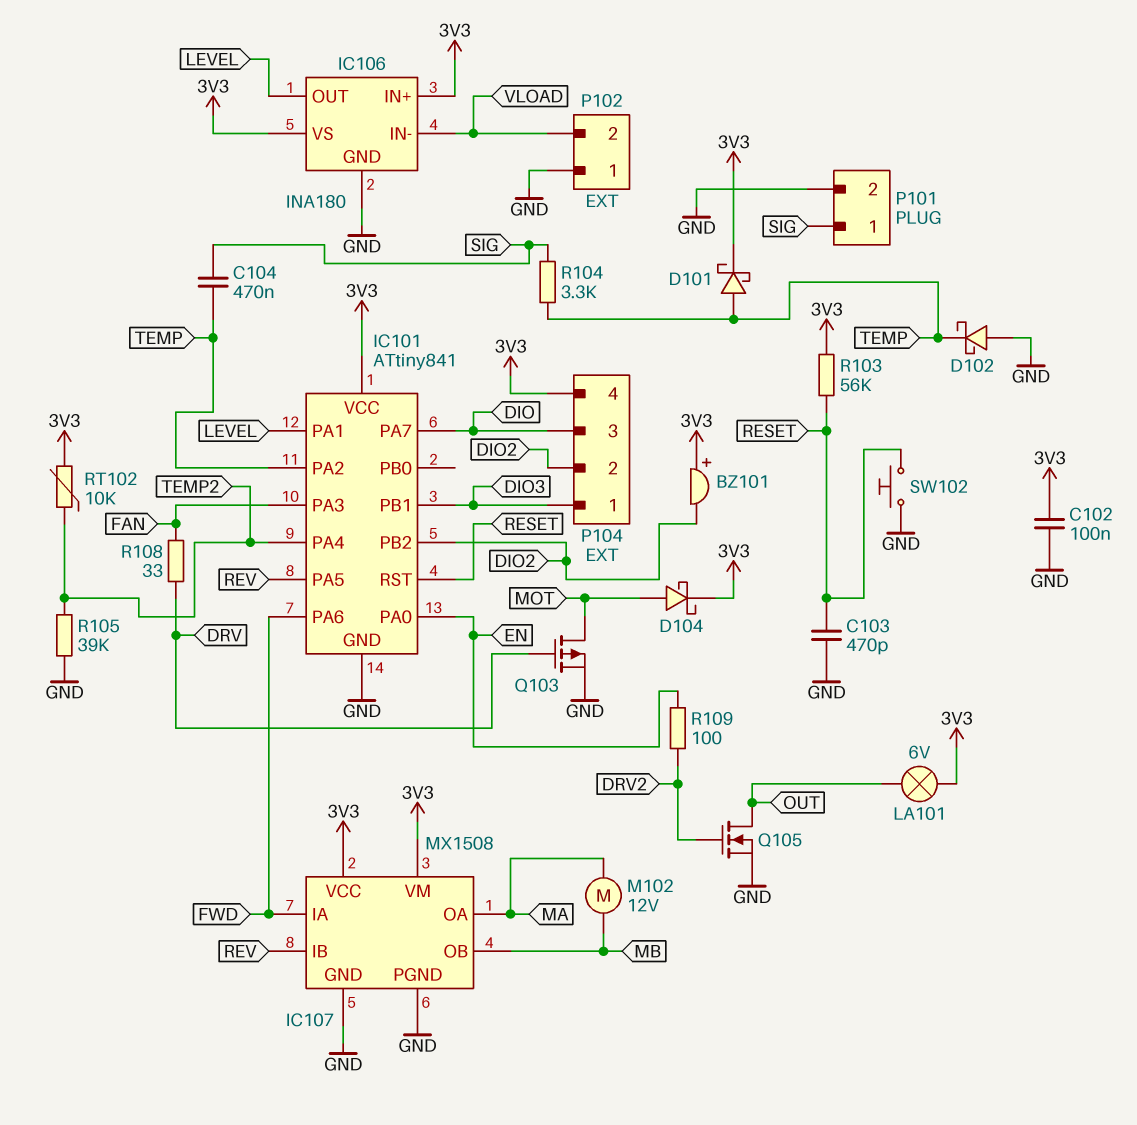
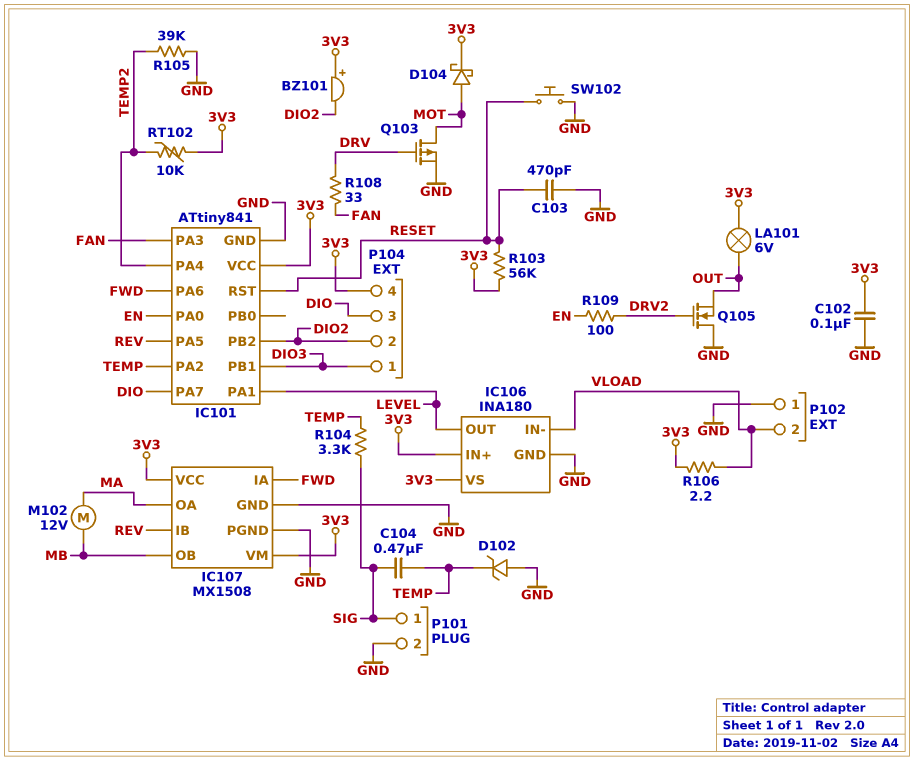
D101: schottky (A TEMP, K 3V3) -> none
D102: schottky (A GND, K TEMP) -> zener (A GND, K TEMP)
Q105: NMOS (G DRV2, D OUT, S GND) -> NMOS (G DRV2, D GND, S OUT)
R106: none -> 2.2 (3V3, VLOAD)

